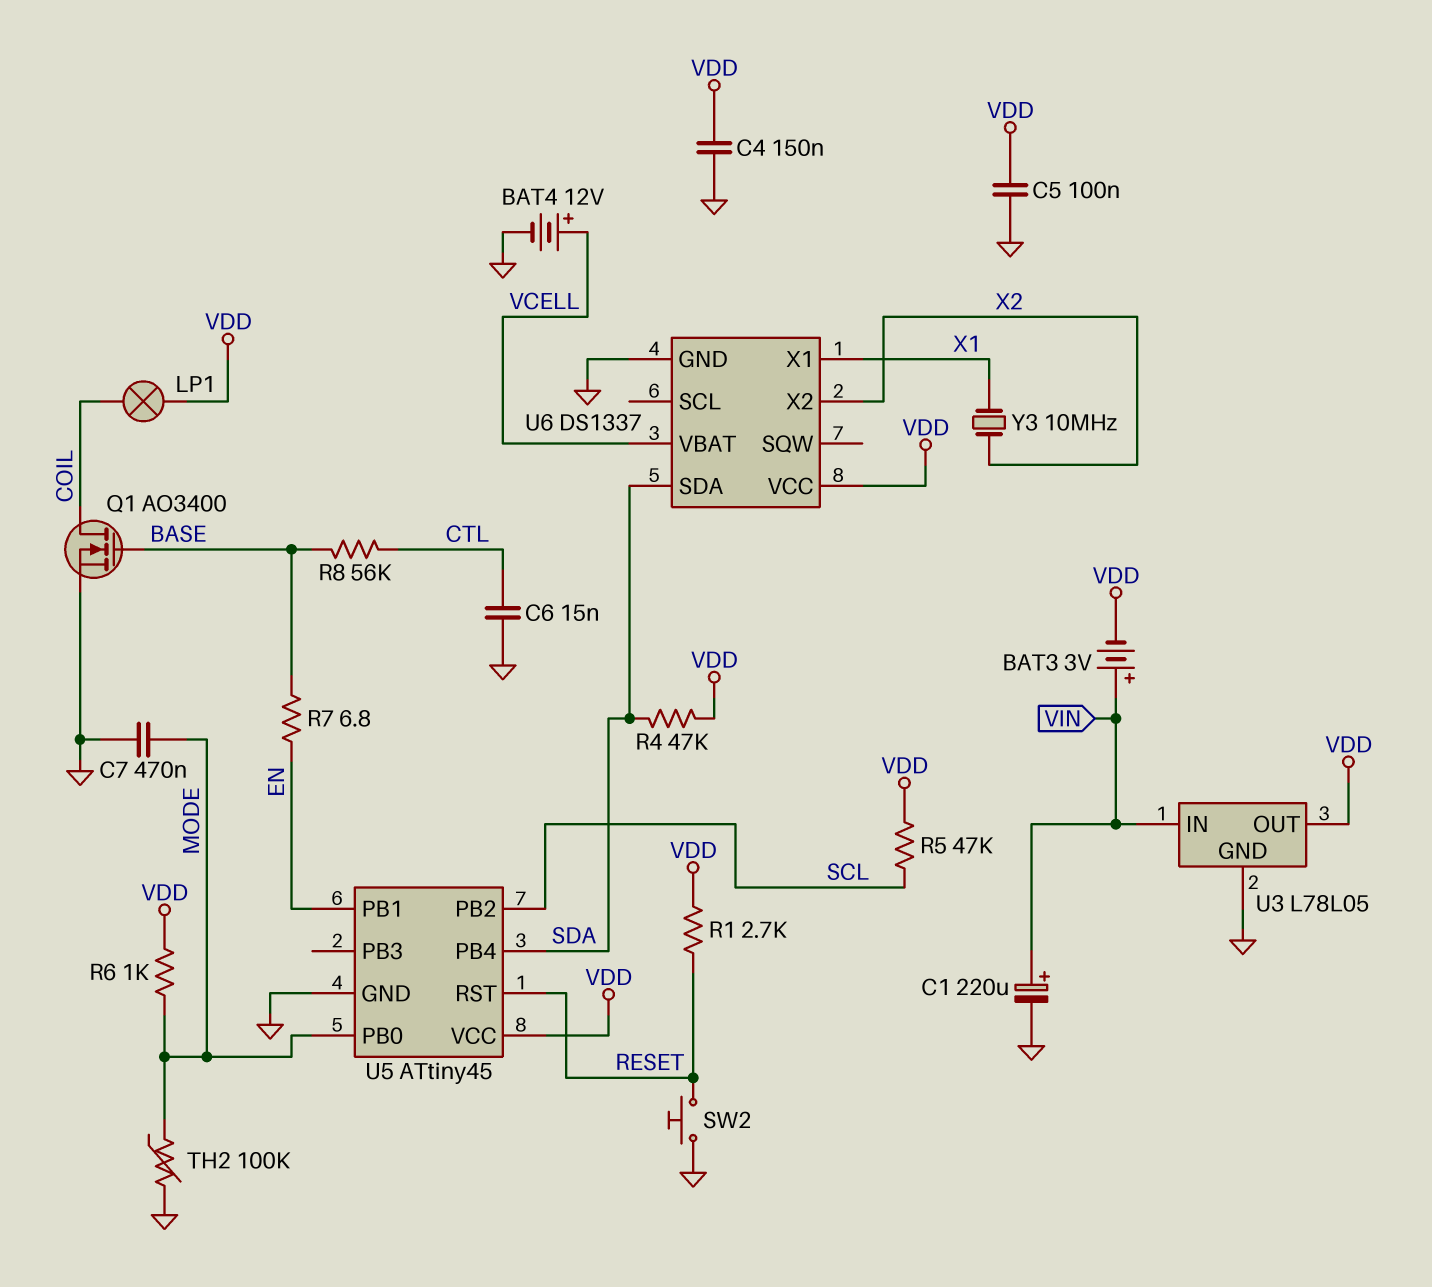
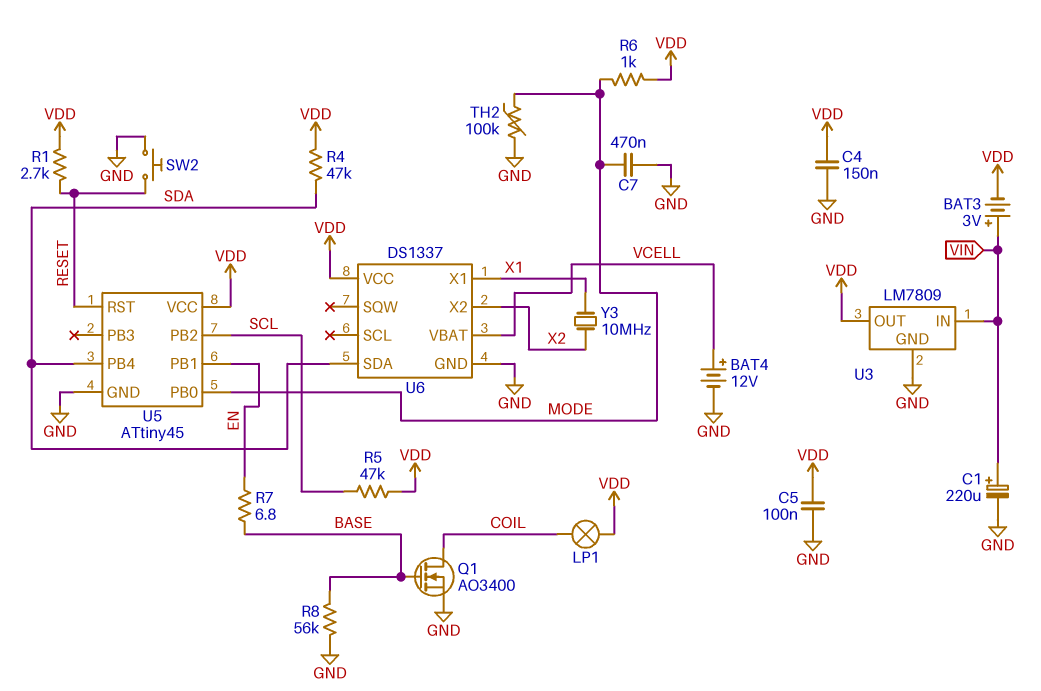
C6: 15nF (CTL, GND) -> none
R8: 56k (BASE, CTL) -> 56k (BASE, GND)
U3: L78L05 -> LM7809

